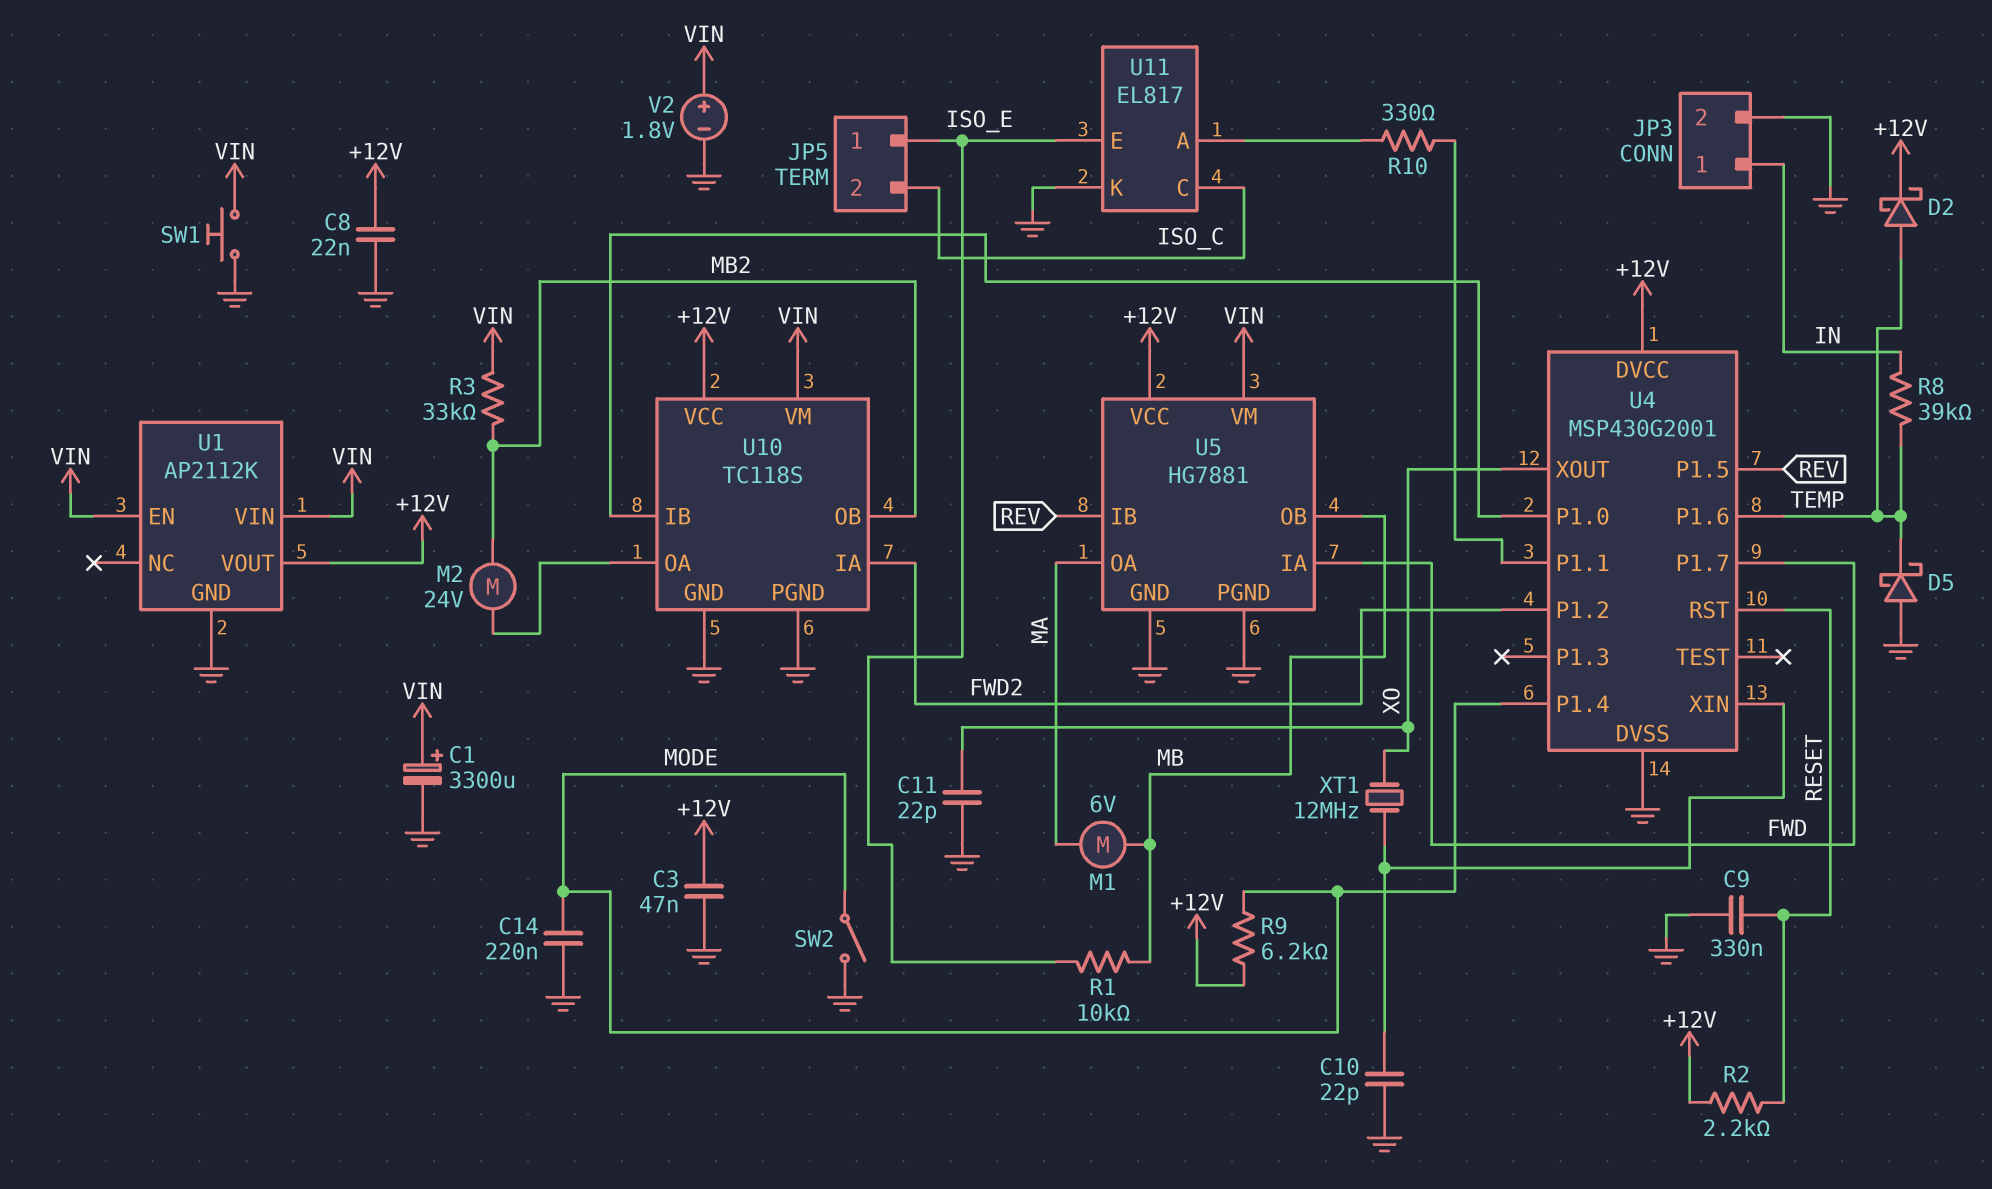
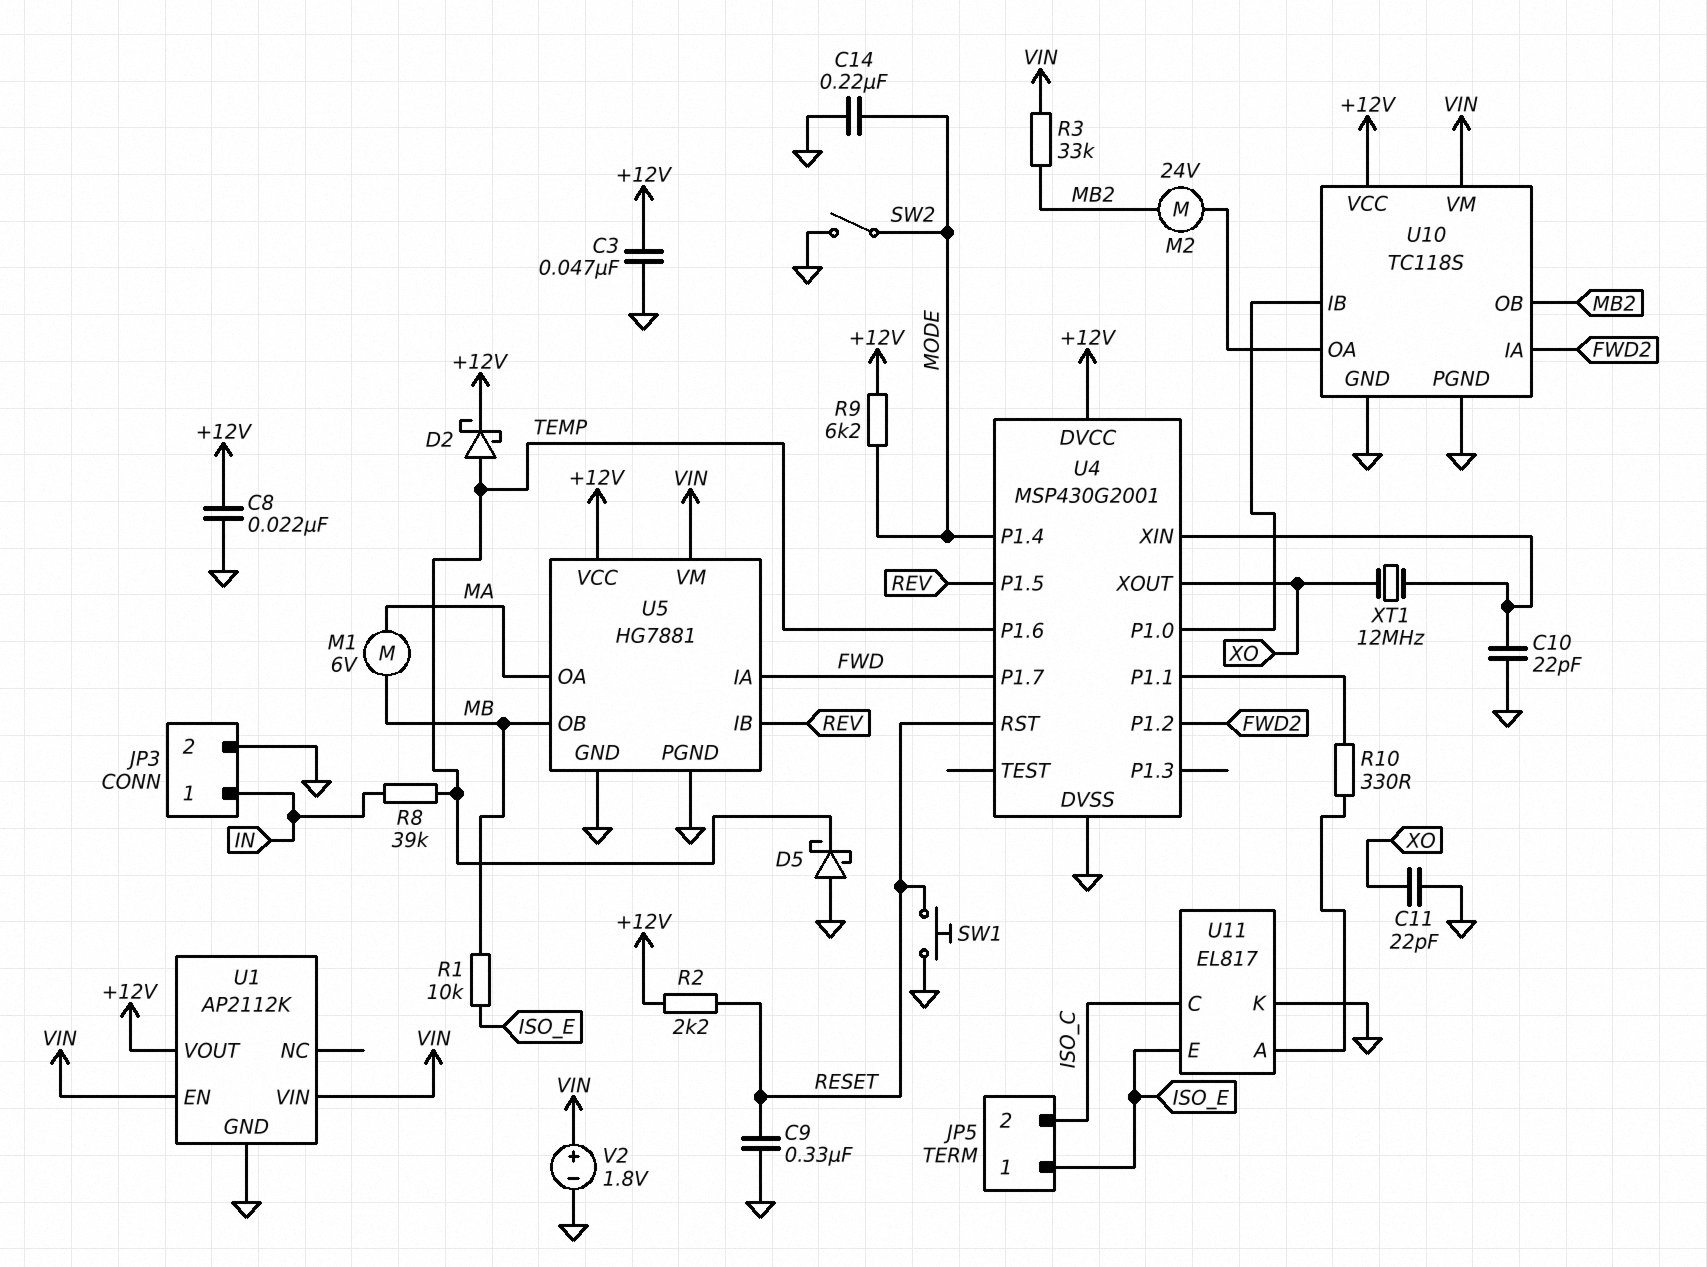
C1: 3300uF (plus VIN, minus GND) -> none
SW1: button (GND, VIN) -> button (GND, RESET)

